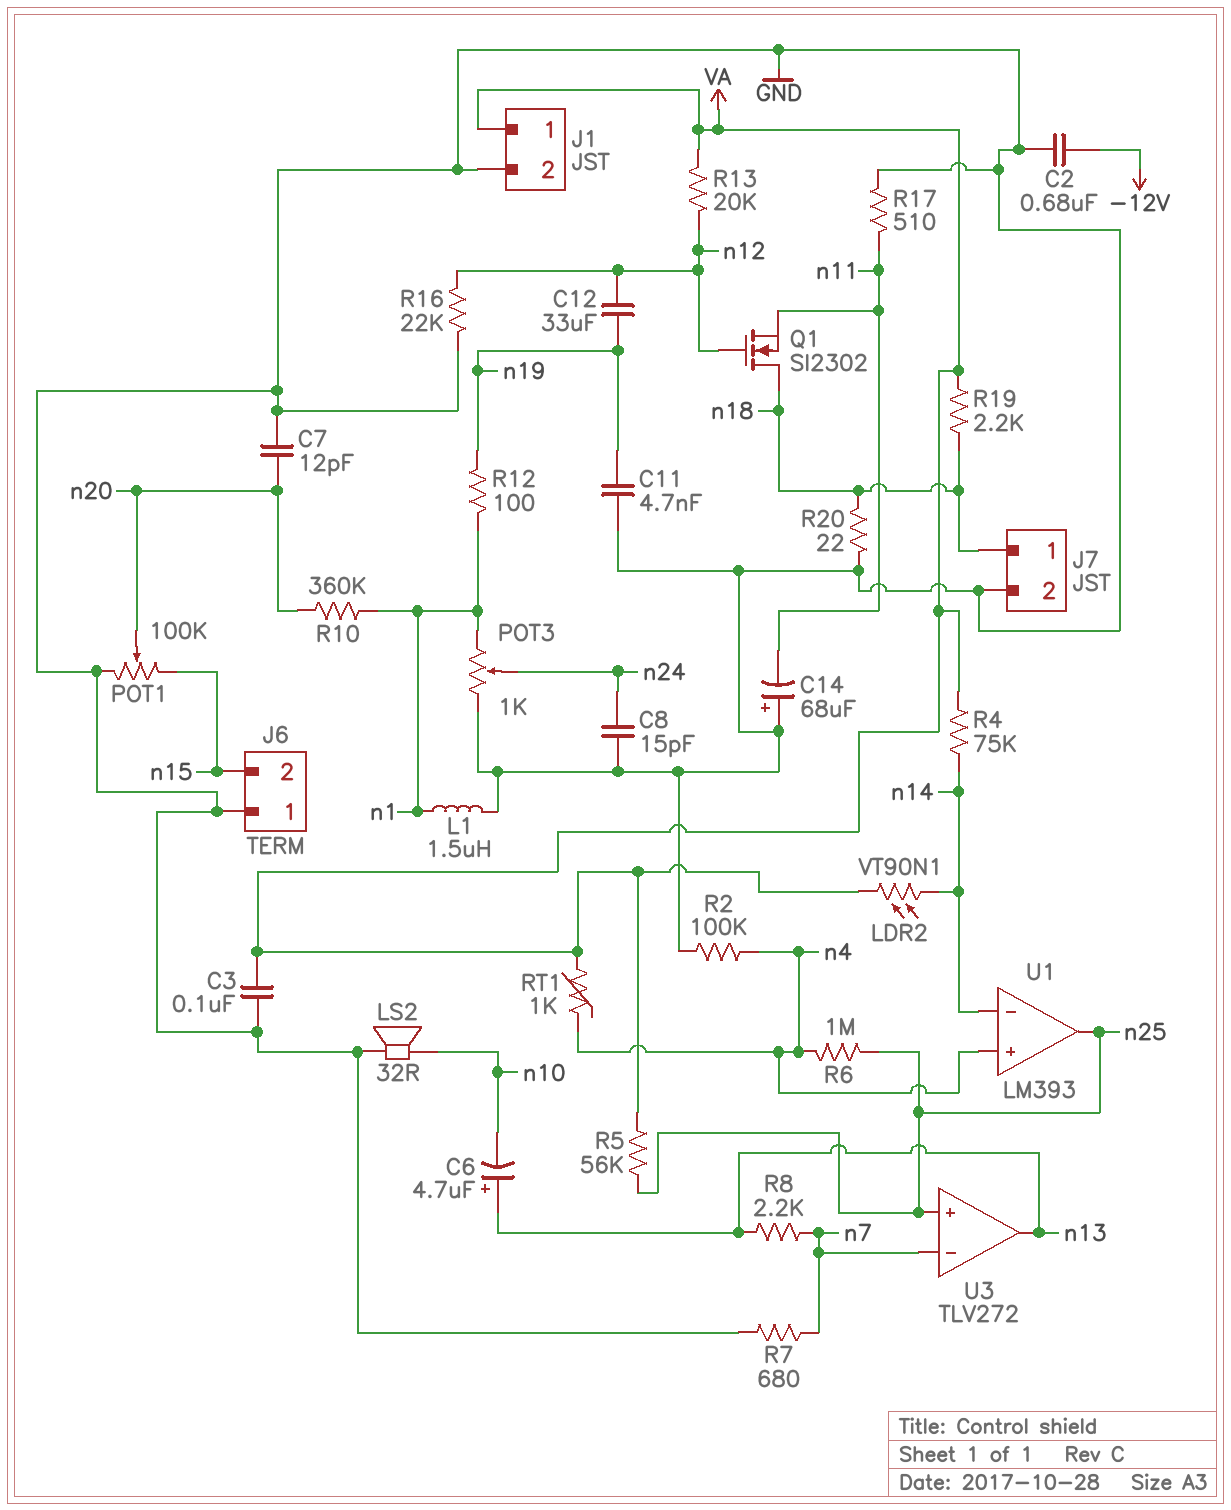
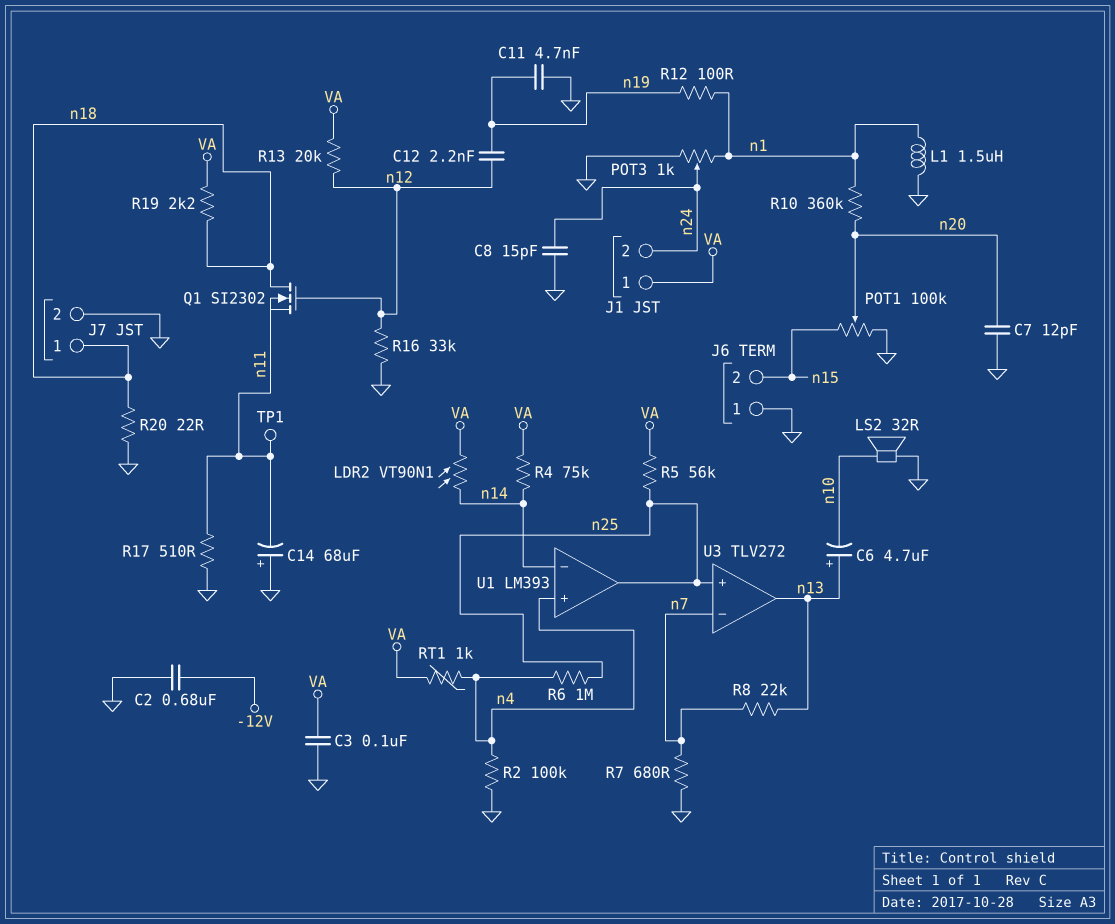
C12: 33uF (n12, n19) -> 2.2nF (n12, n19)
J1 pin 2: GND -> n24
R8: 2.2k (n7, n13) -> 22k (n7, n13)
R16: 22k (GND, n12) -> 33k (GND, n12)
TP1: none -> test point (n11)

